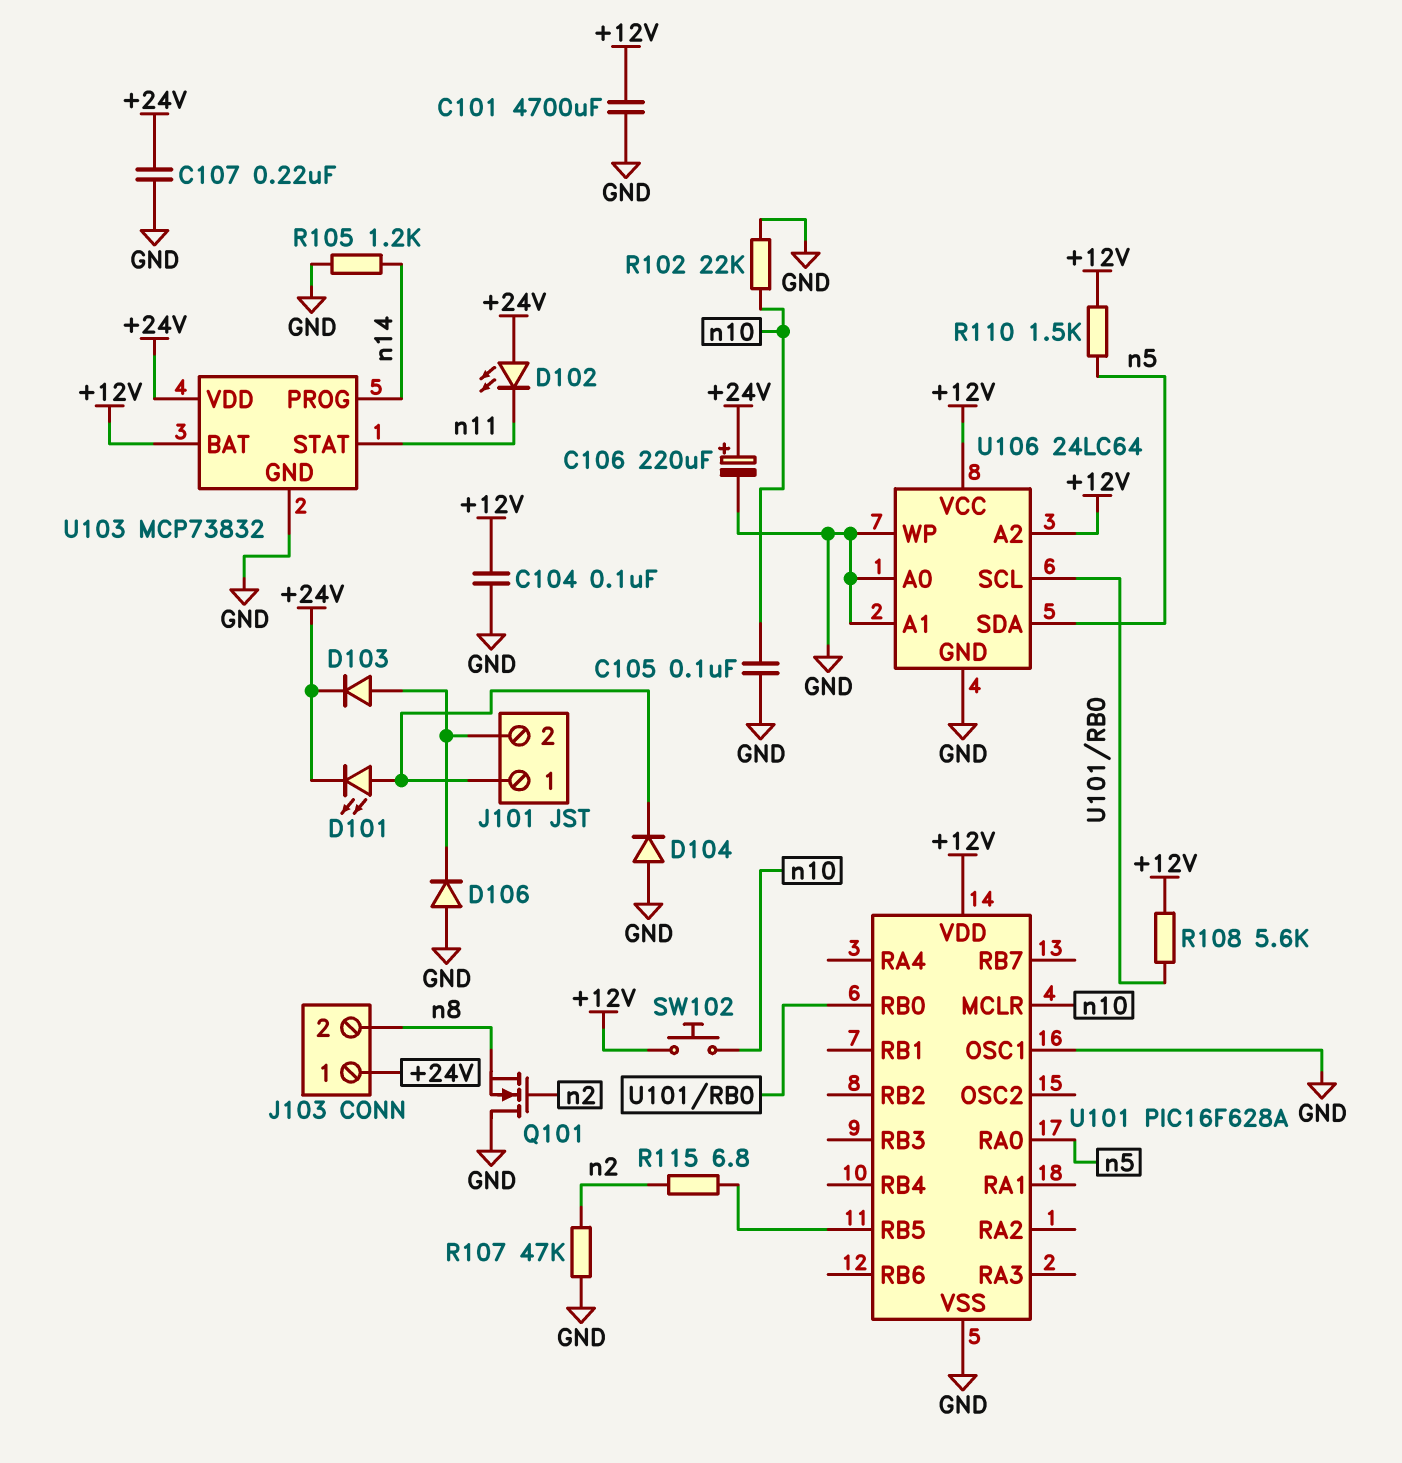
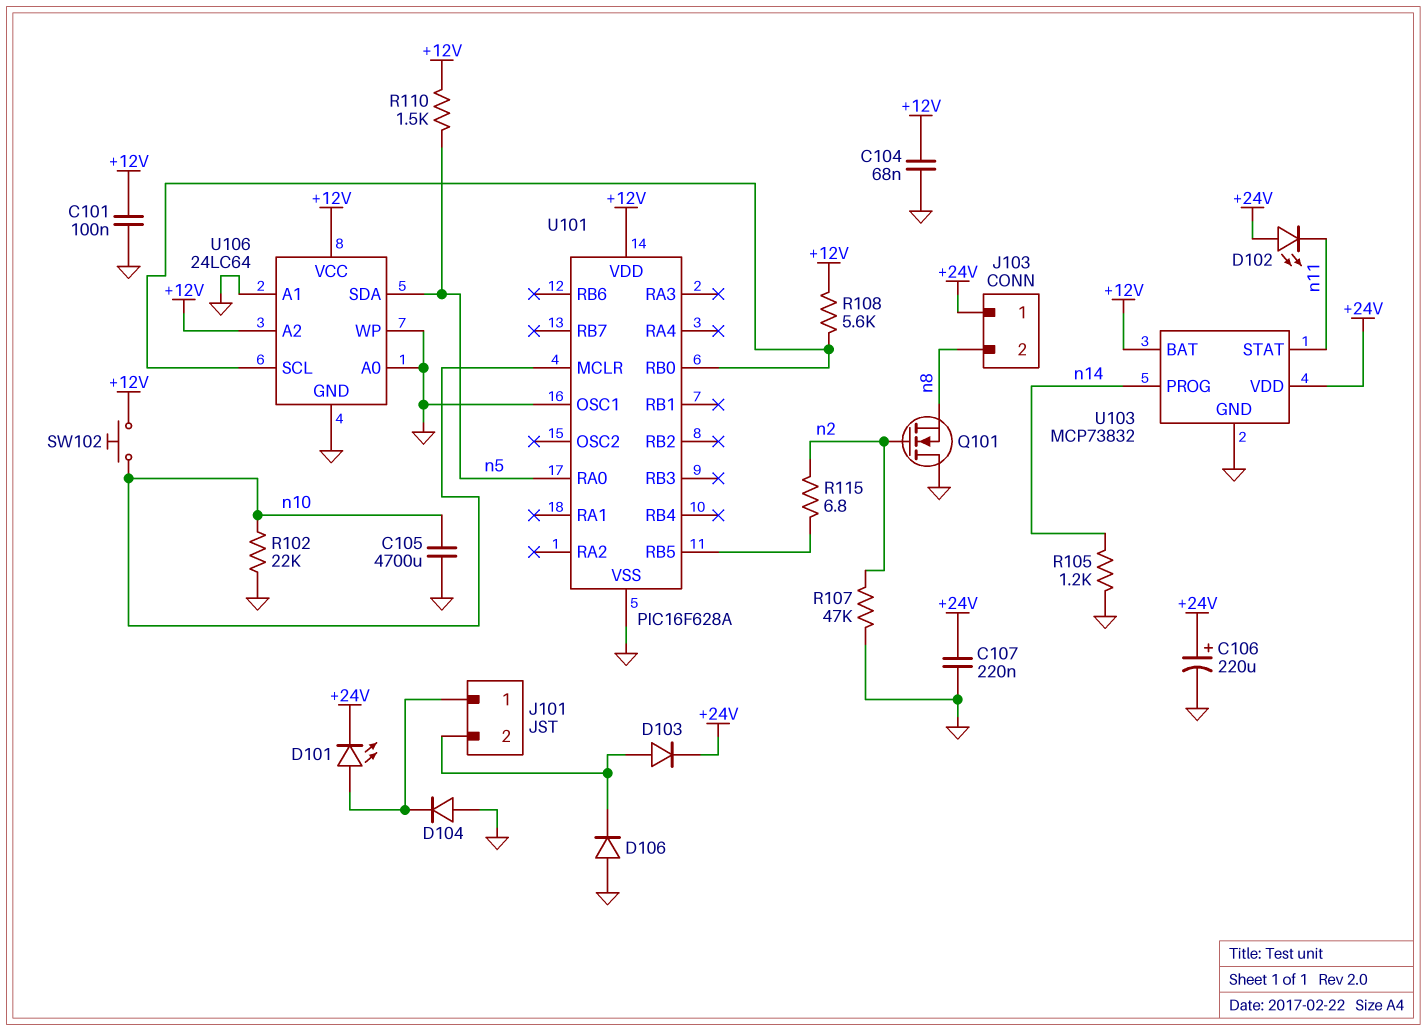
C101: 4700uF (+12V, GND) -> 100nF (+12V, GND)
C104: 100nF (+12V, GND) -> 68nF (+12V, GND)
C105: 100nF (GND, n10) -> 4700uF (GND, n10)

